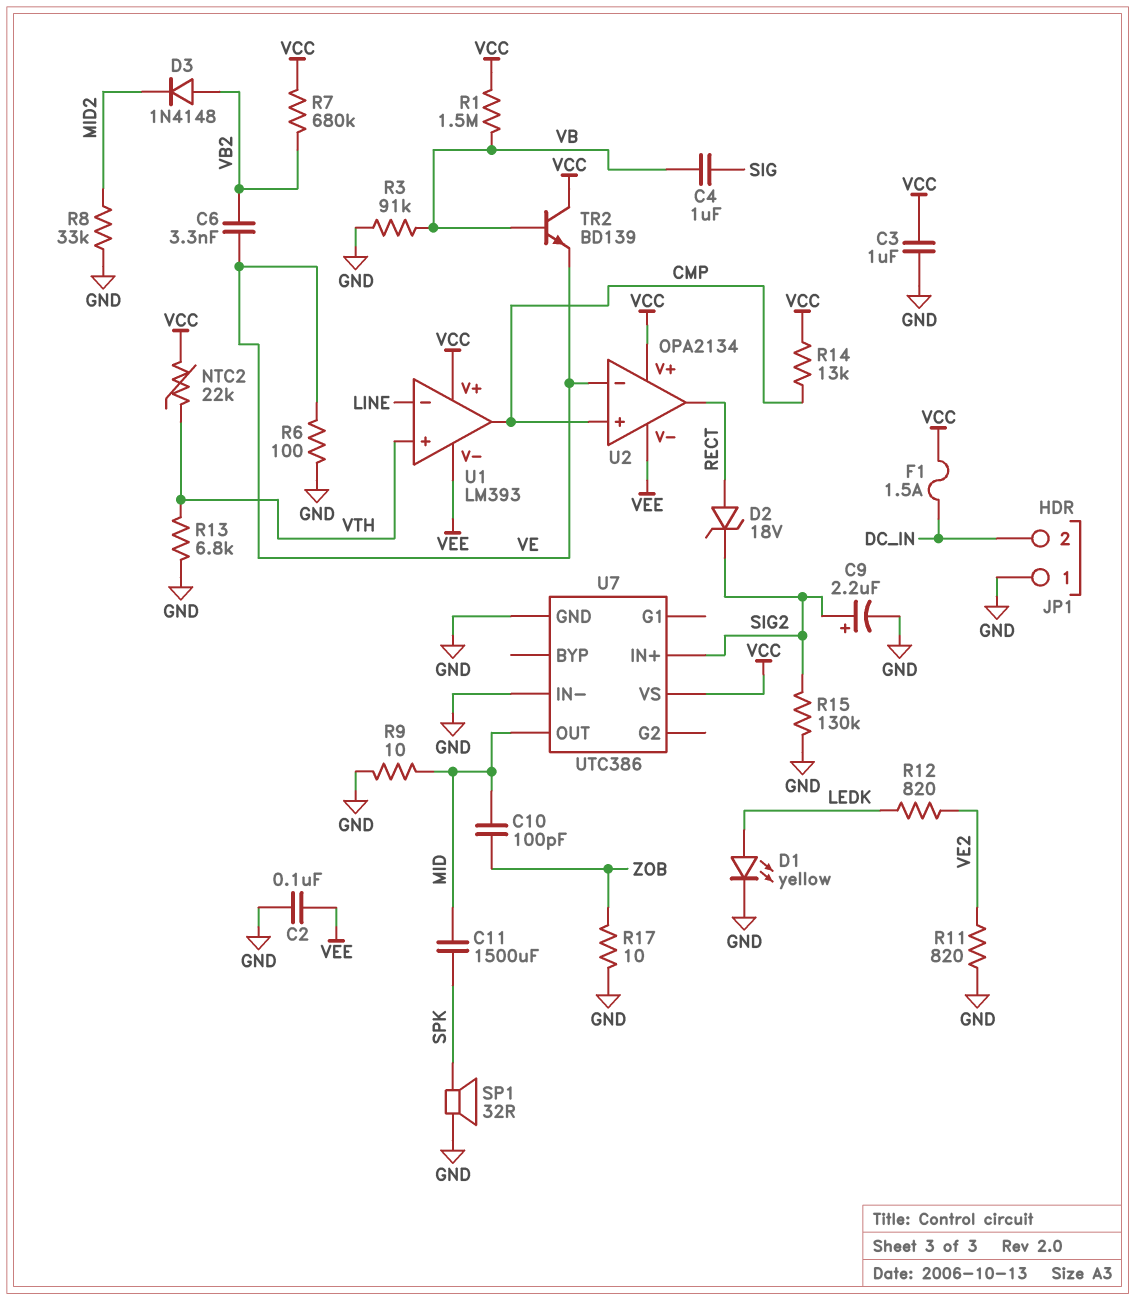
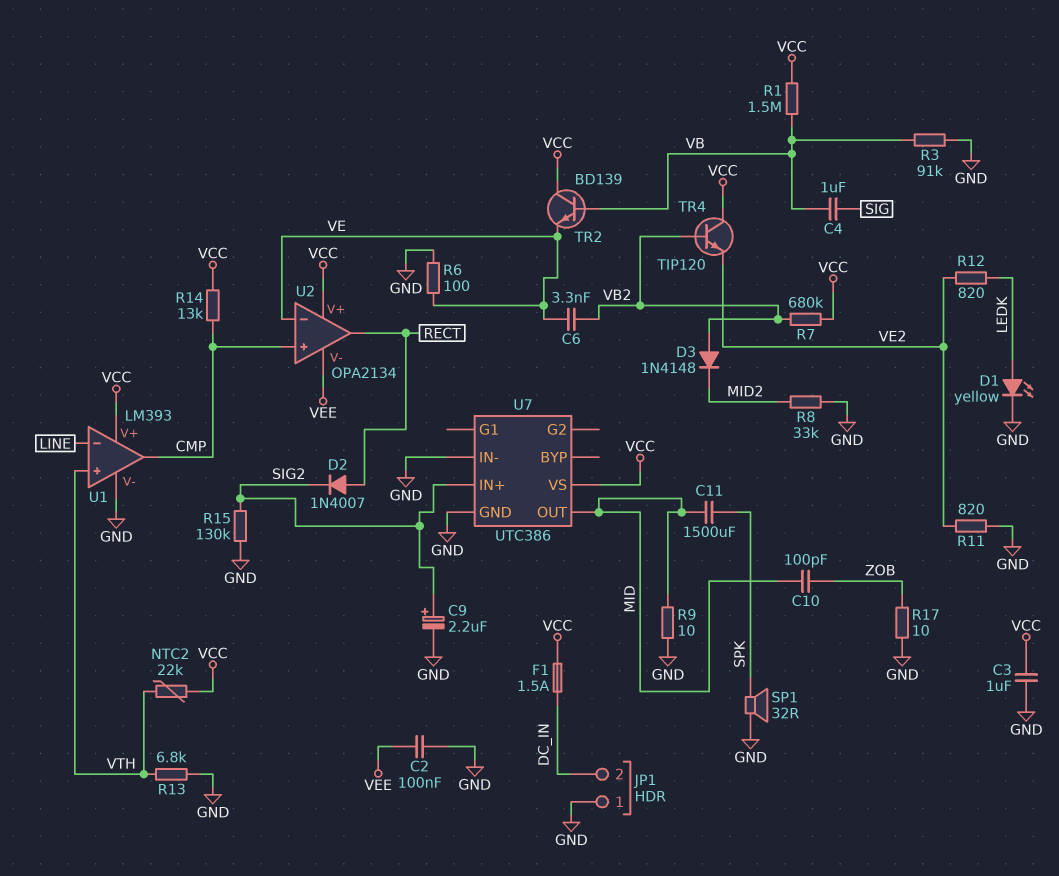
D2: zener 18V (A RECT, K SIG2) -> diode 1N4007 (A RECT, K SIG2)
TR4: none -> NPN TIP120 (B VB2, C VCC, E VE2)
U1 pin V-: VEE -> GND

